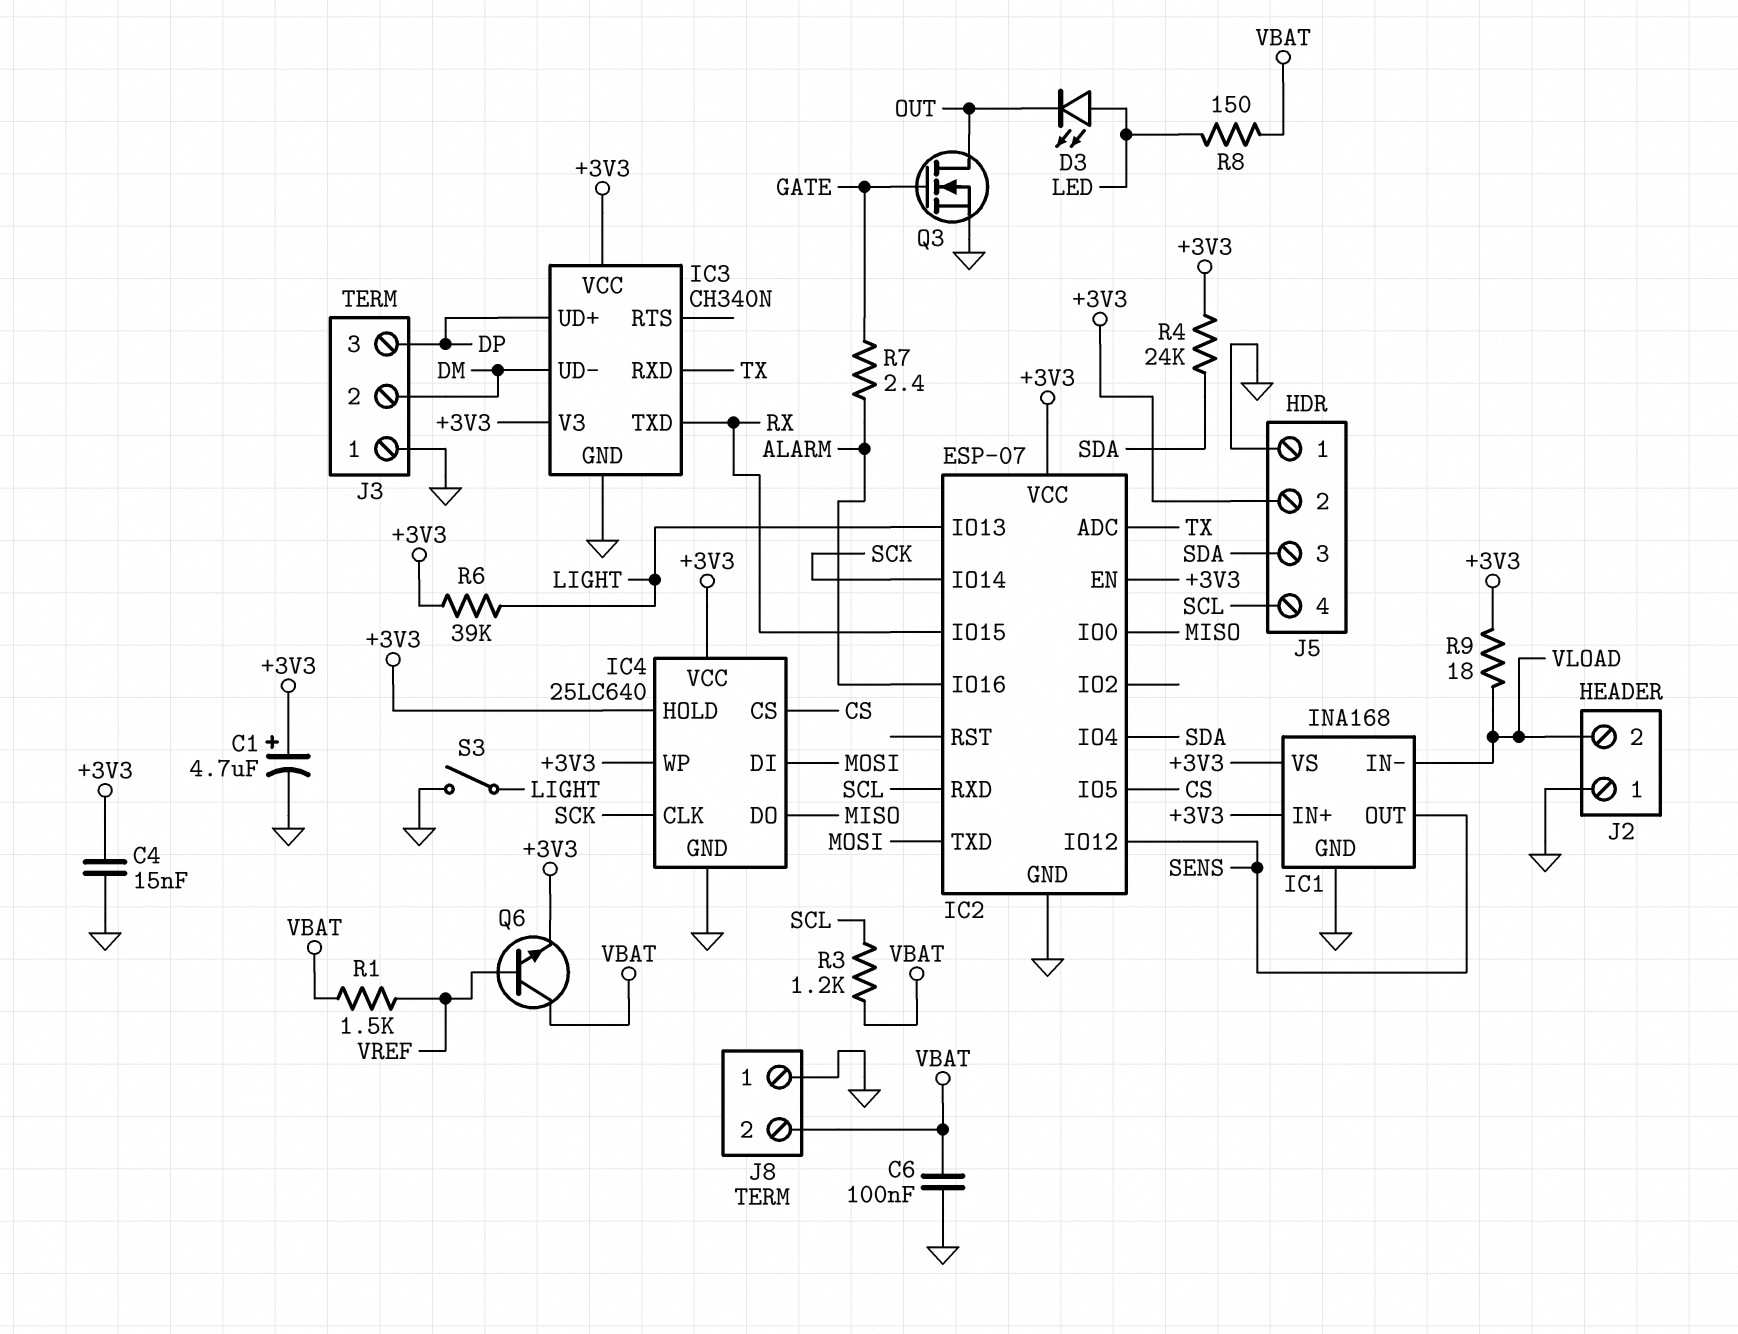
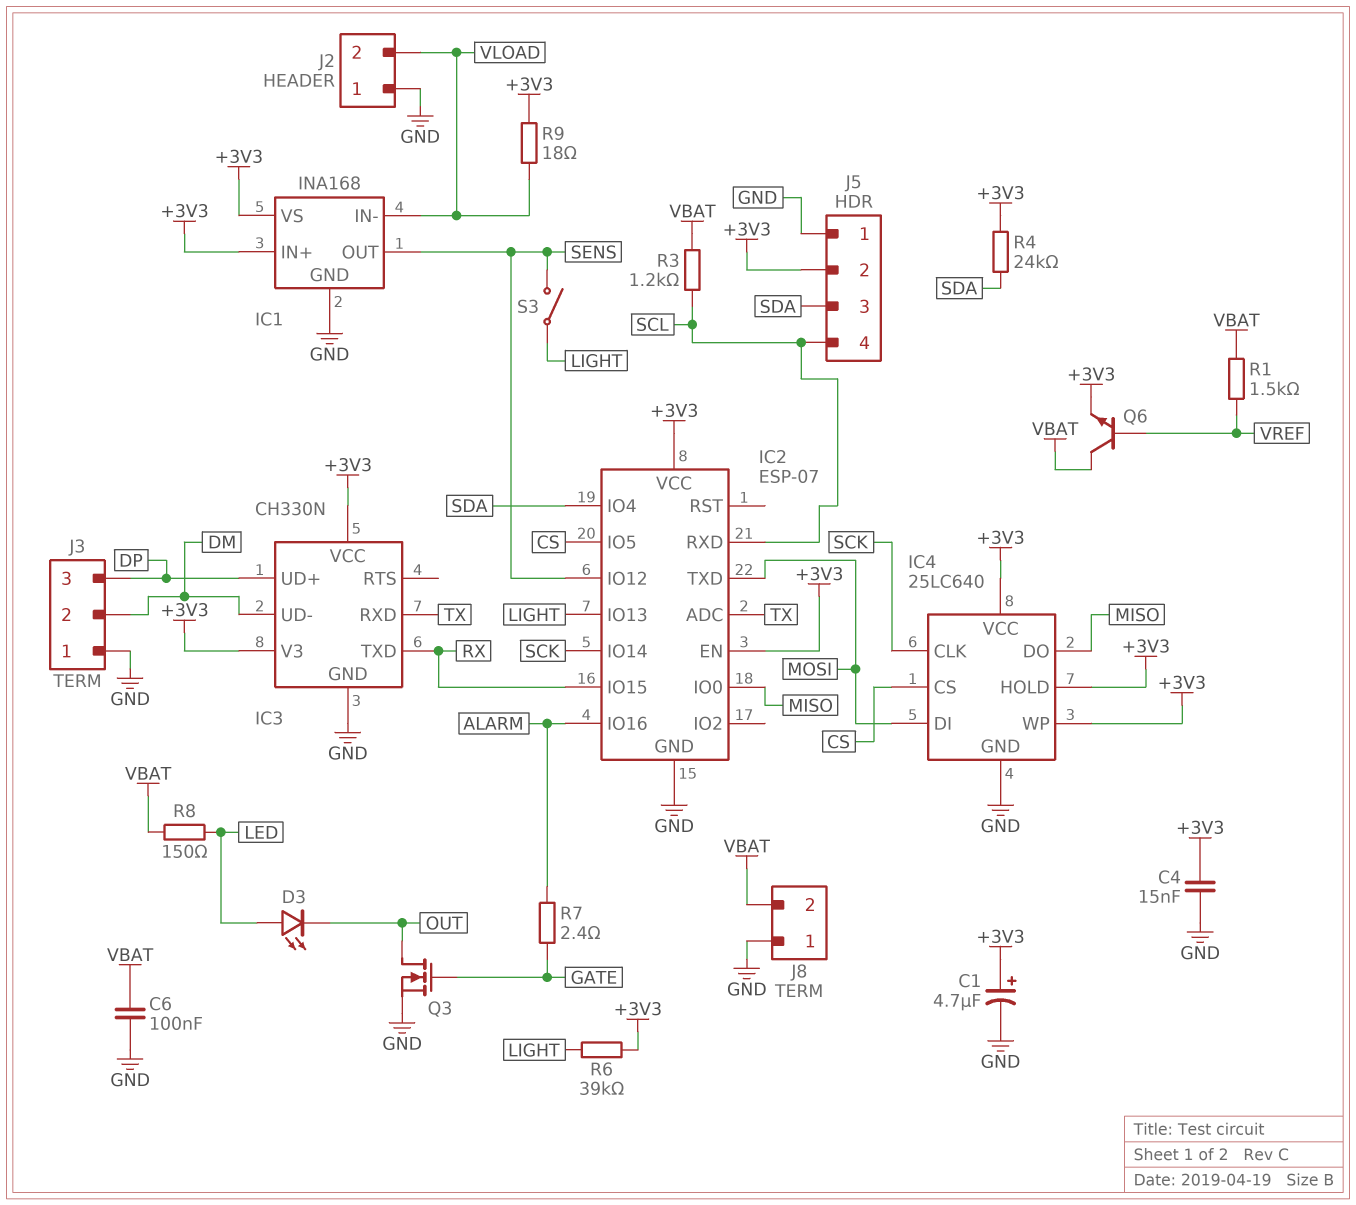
IC3: CH340N -> CH330N
S3: switch (GND, LIGHT) -> switch (LIGHT, SENS)

